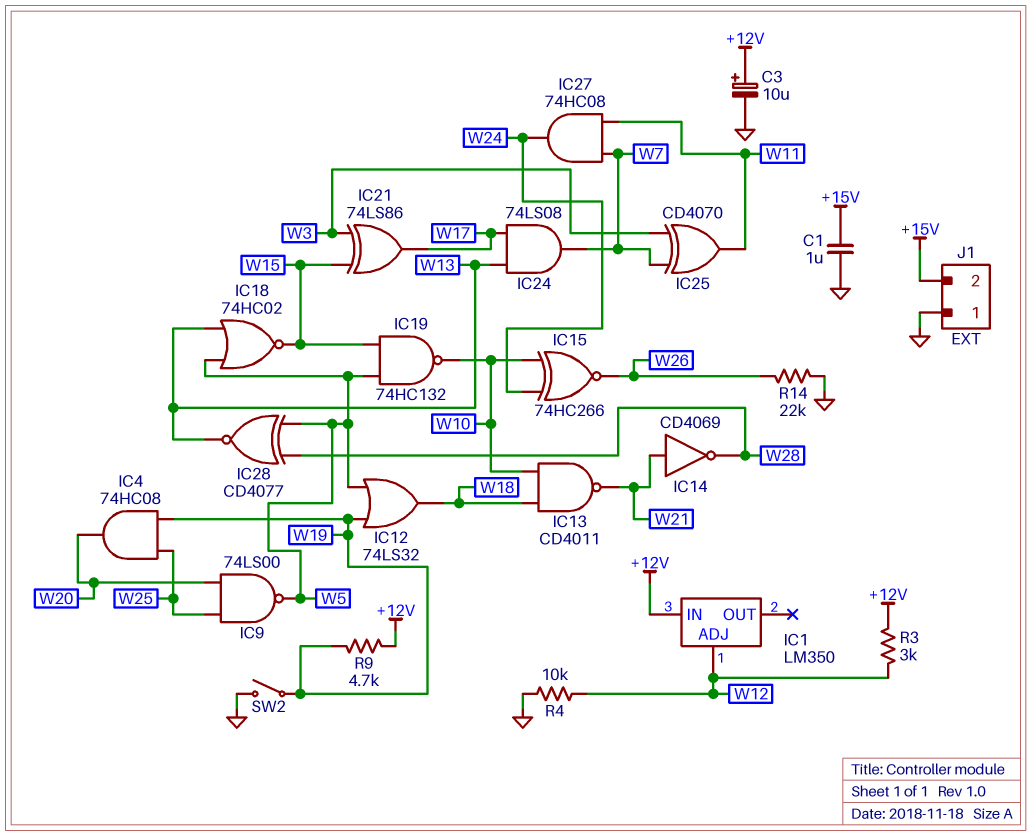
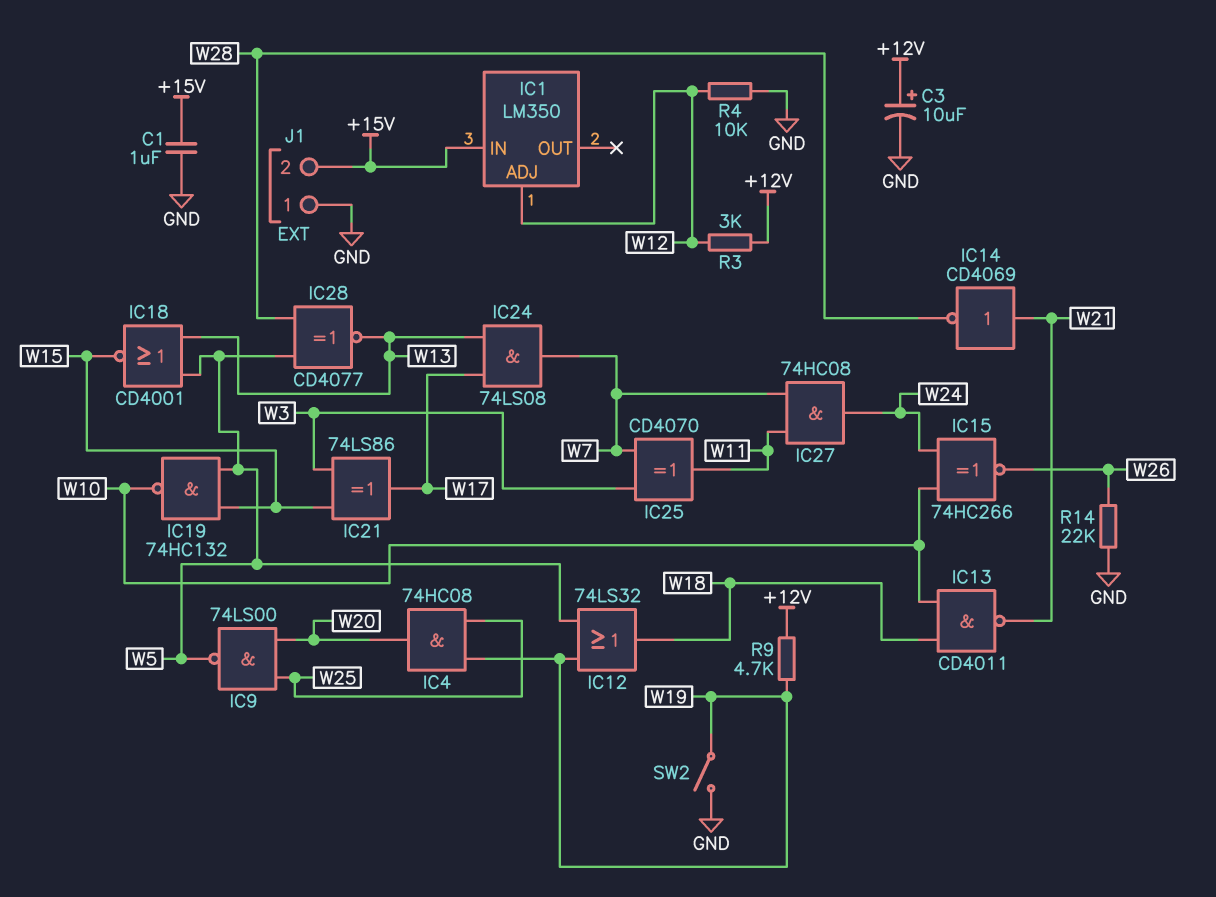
IC1 pin IN: +12V -> +15V
IC18: NOR 74HC02 (in W5, in W13, out W15) -> NOR CD4001 (in W5, in W13, out W15)

